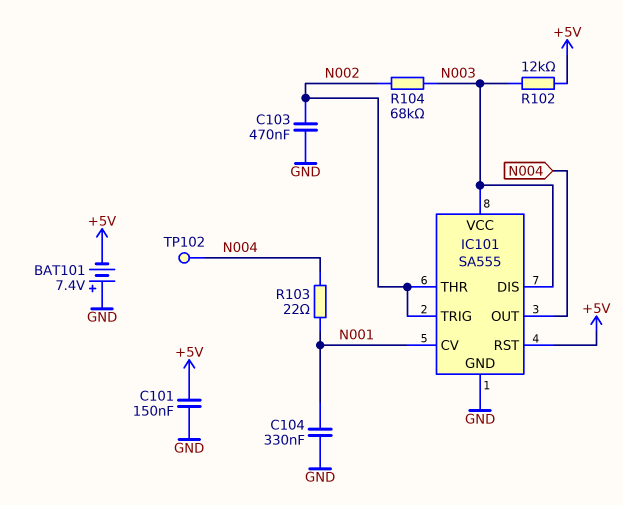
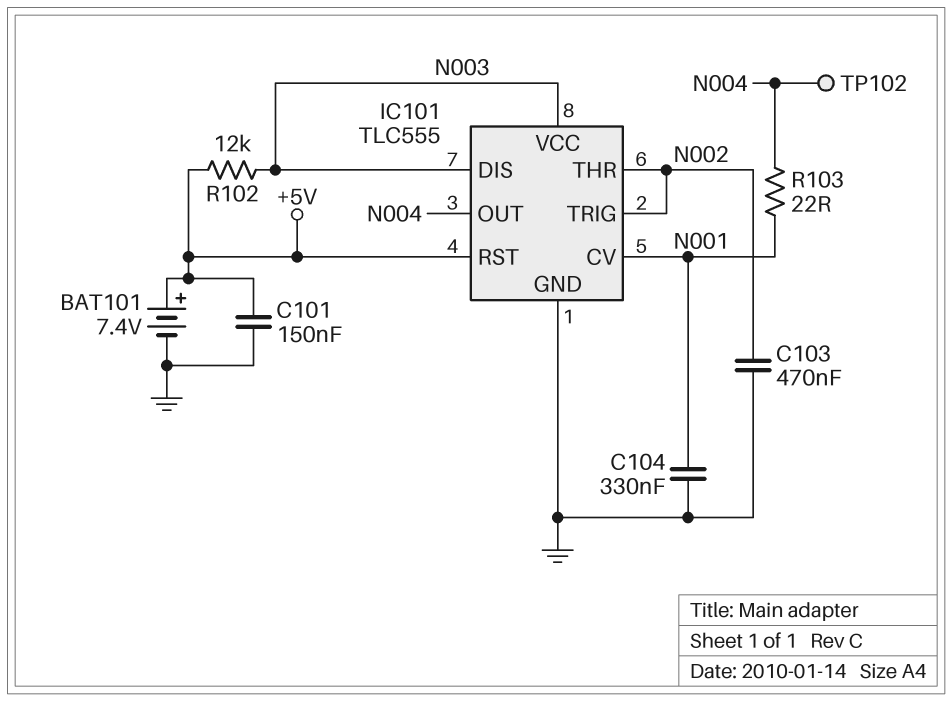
BAT101: 7.4V (plus GND, minus +5V) -> 7.4V (plus +5V, minus GND)
IC101: SA555 -> TLC555
R104: 68k (N002, N003) -> none

